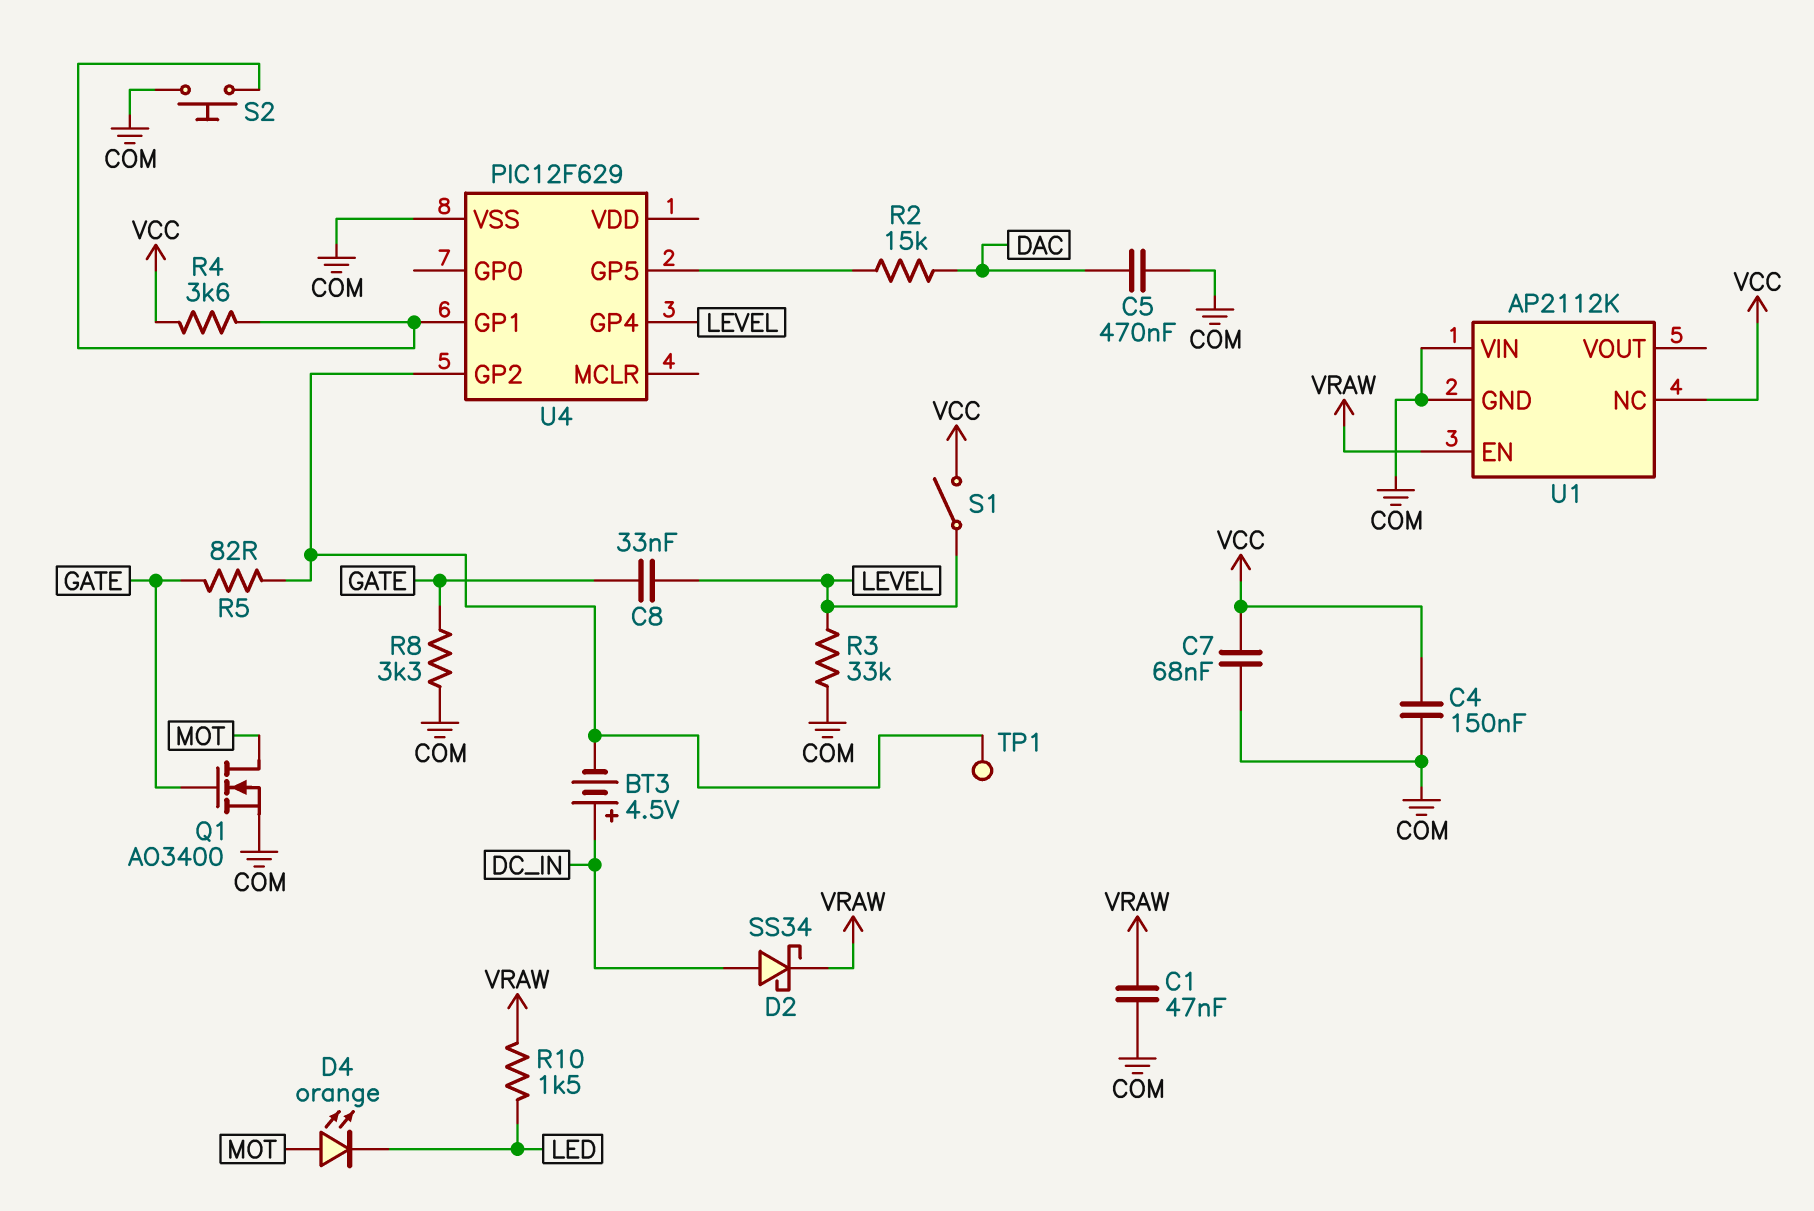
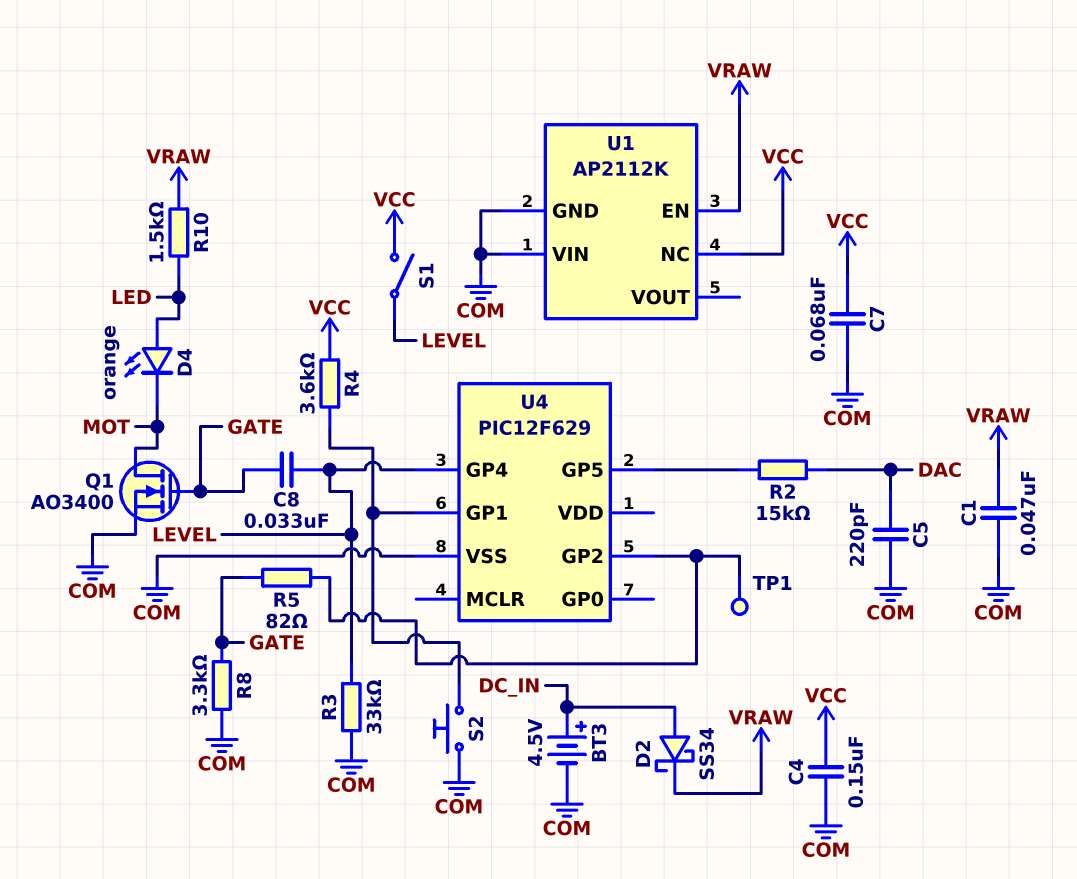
BT3: 4.5V (plus DC_IN, minus U4/GP2) -> 4.5V (plus DC_IN, minus COM)
C5: 470nF (COM, DAC) -> 220pF (COM, DAC)
D4: LED orange (A MOT, K LED) -> LED orange (A LED, K MOT)

